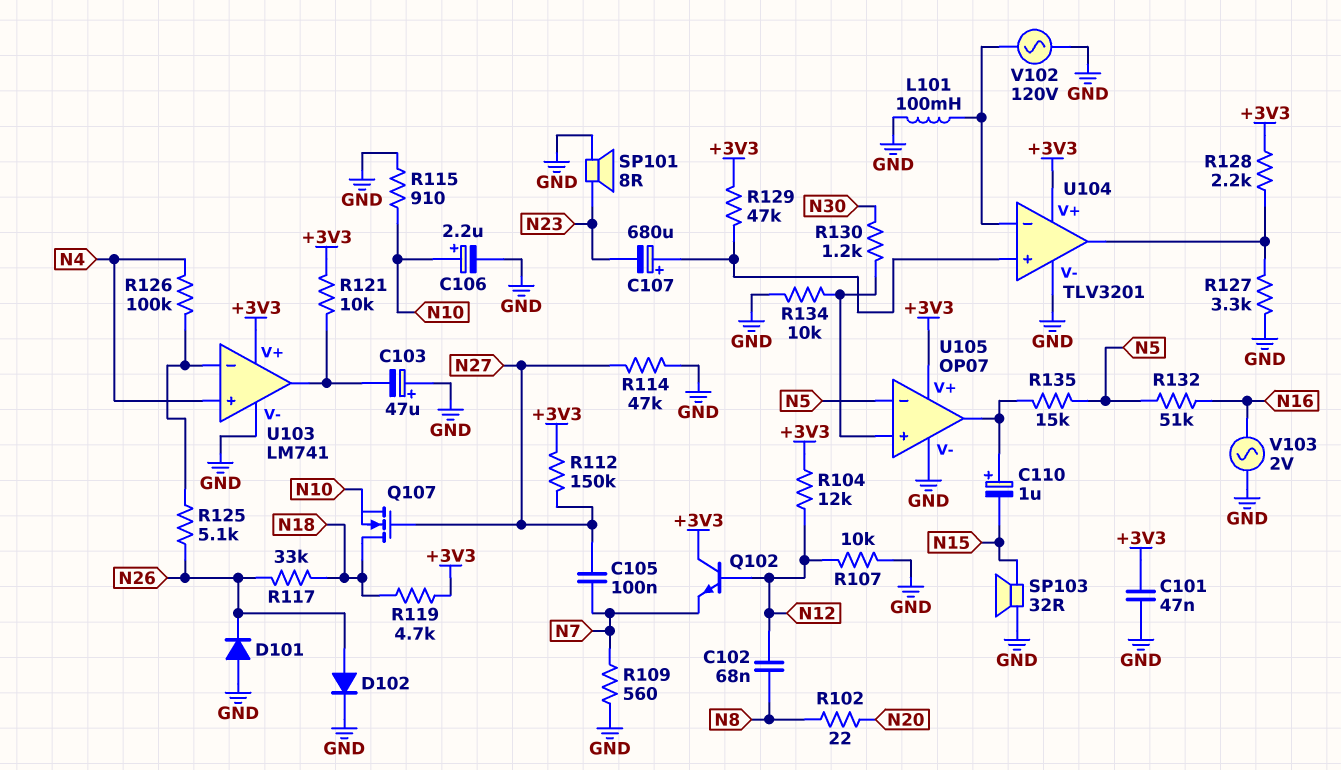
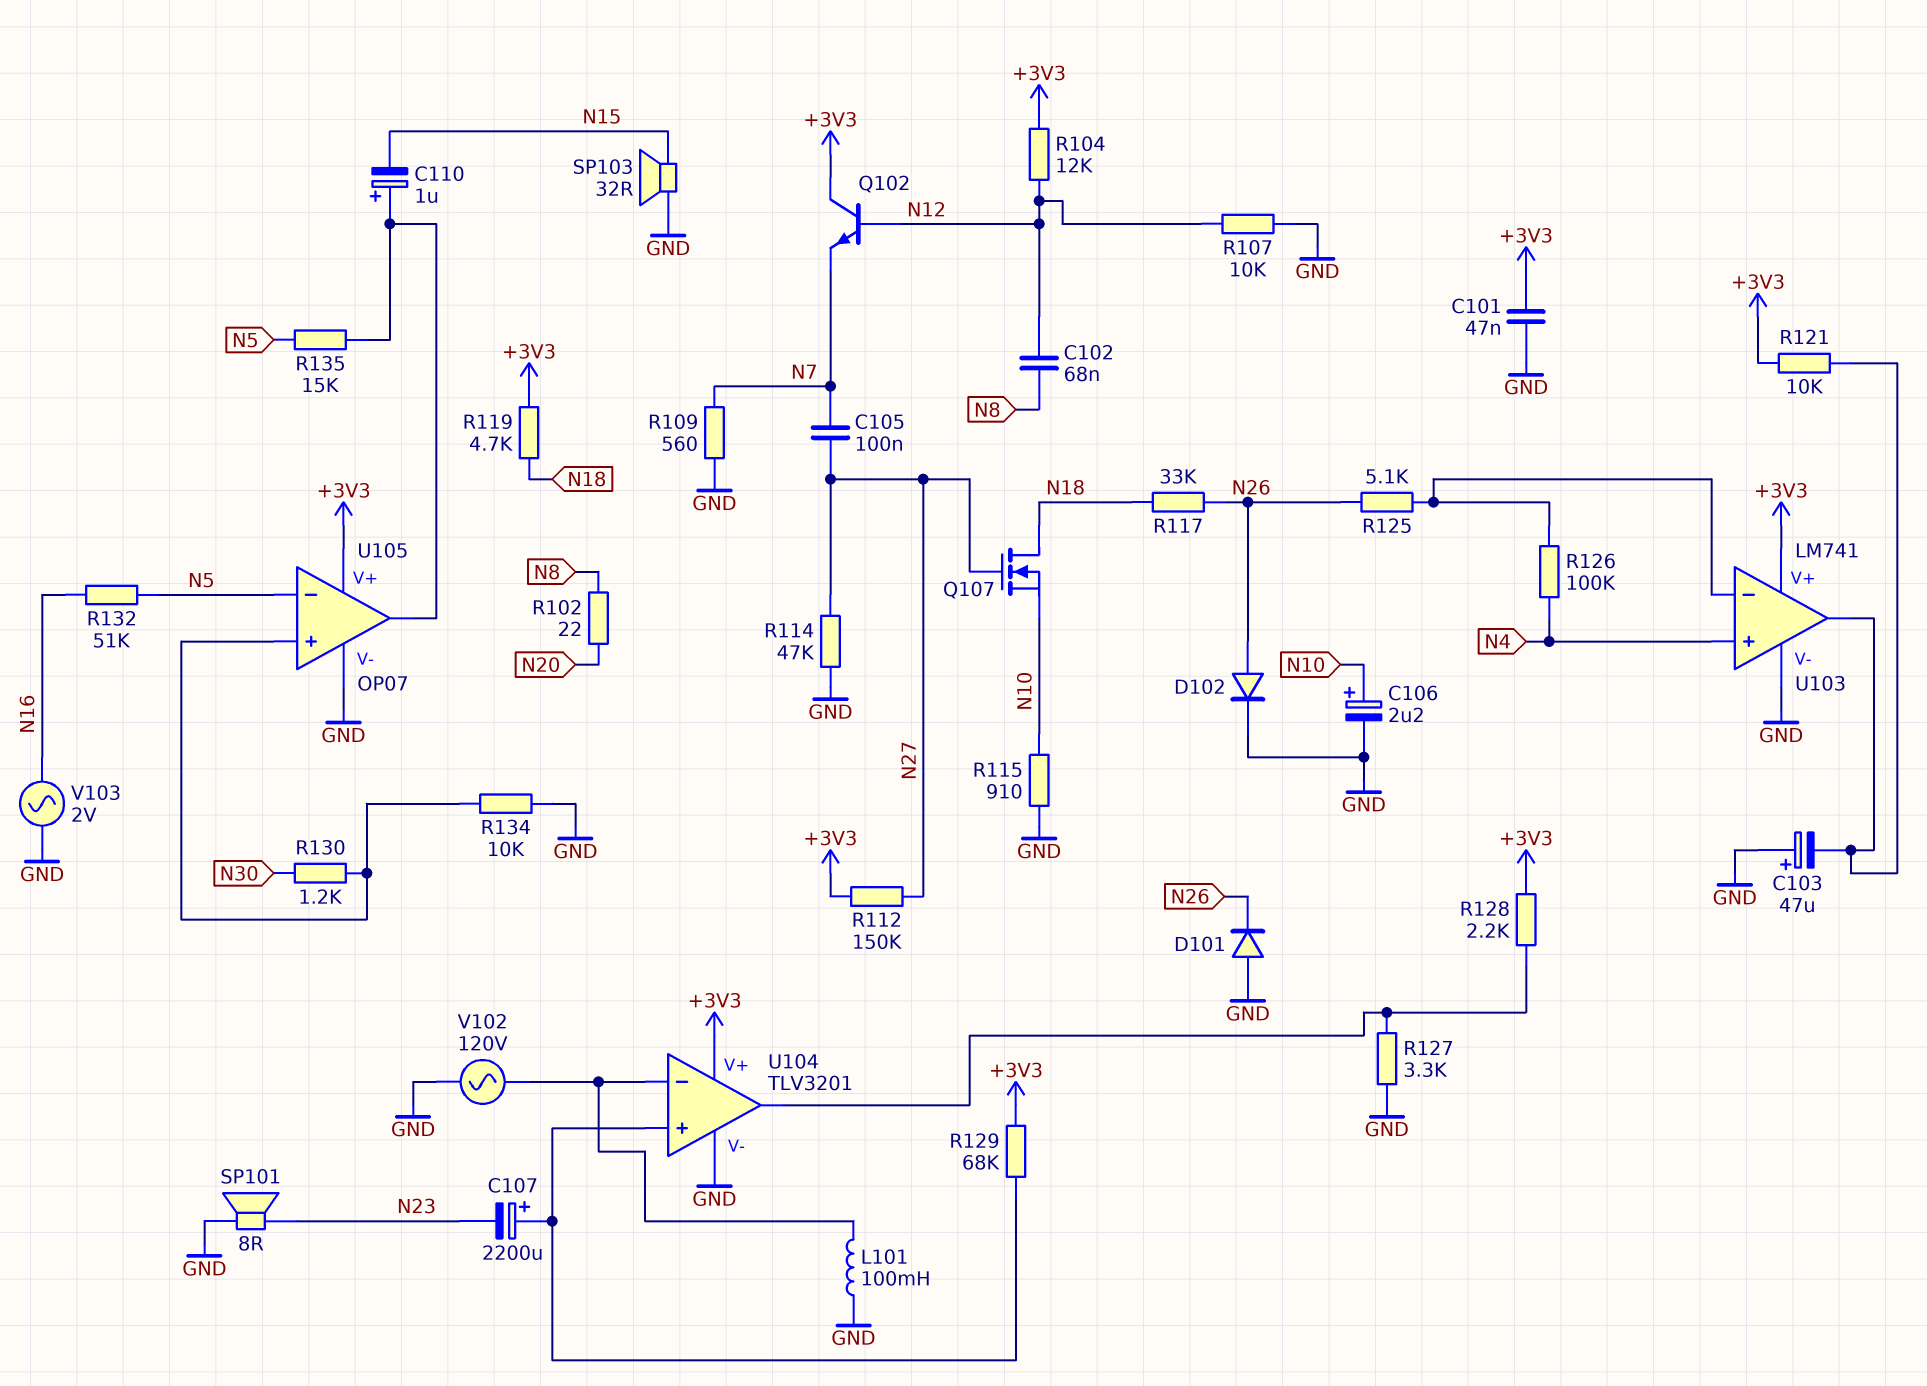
C107: 680uF (plus U104/in+, minus N23) -> 2200uF (plus U104/in+, minus N23)
R129: 47k (+3V3, U104/in+) -> 68k (+3V3, U104/in+)

